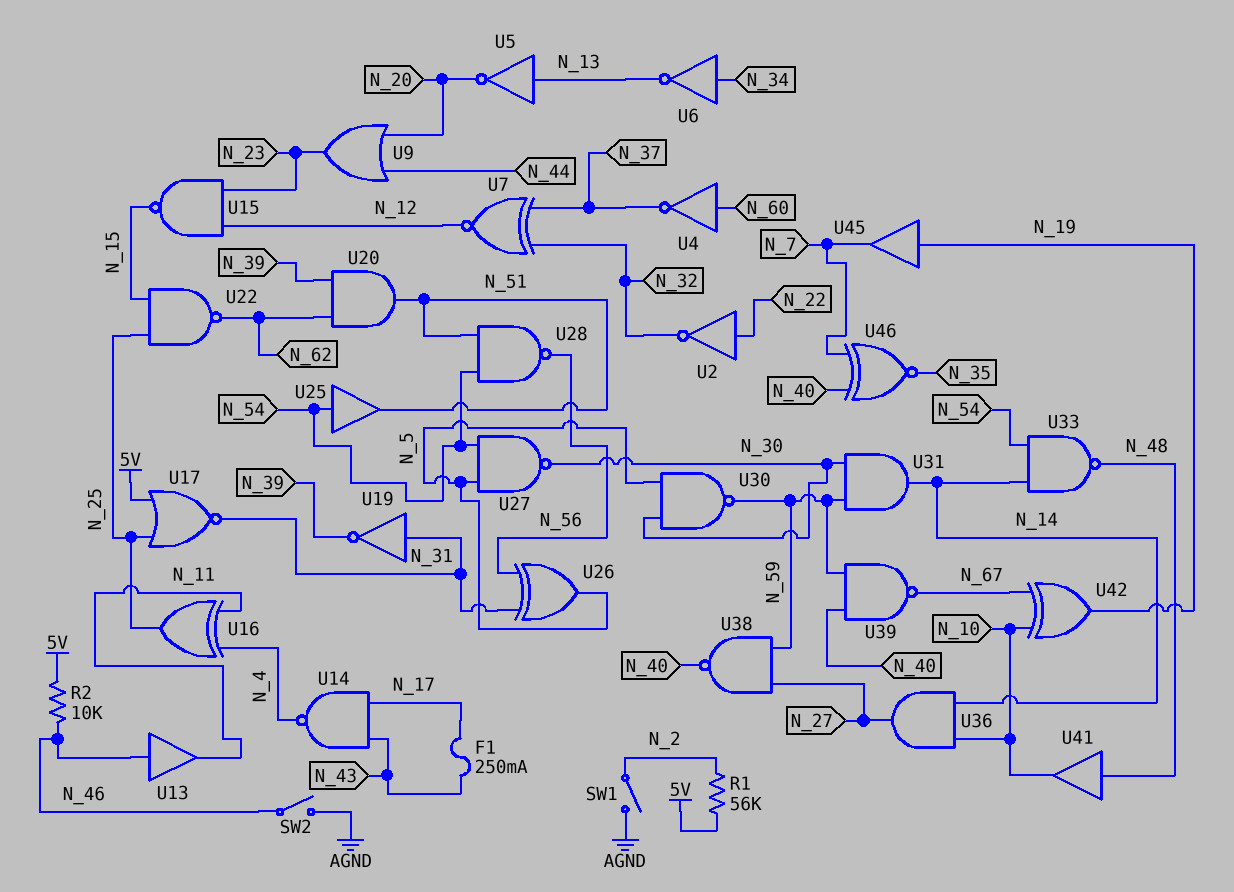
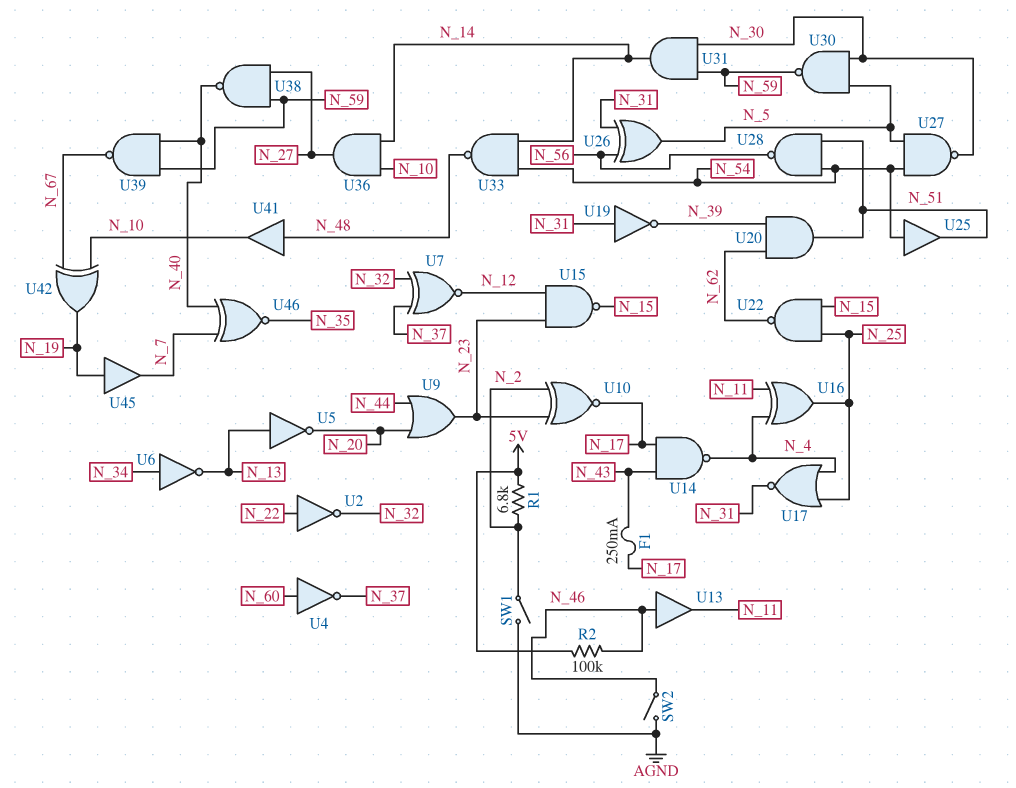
R1: 56k (5V, N_2) -> 6.8k (5V, N_2)
R2: 10k (5V, N_46) -> 100k (5V, N_46)
U10: none -> XNOR (in N_2, in N_23, out N_17)
U17: NOR (in 5V, in N_25, out N_31) -> NOR (in N_4, in N_25, out N_31)

